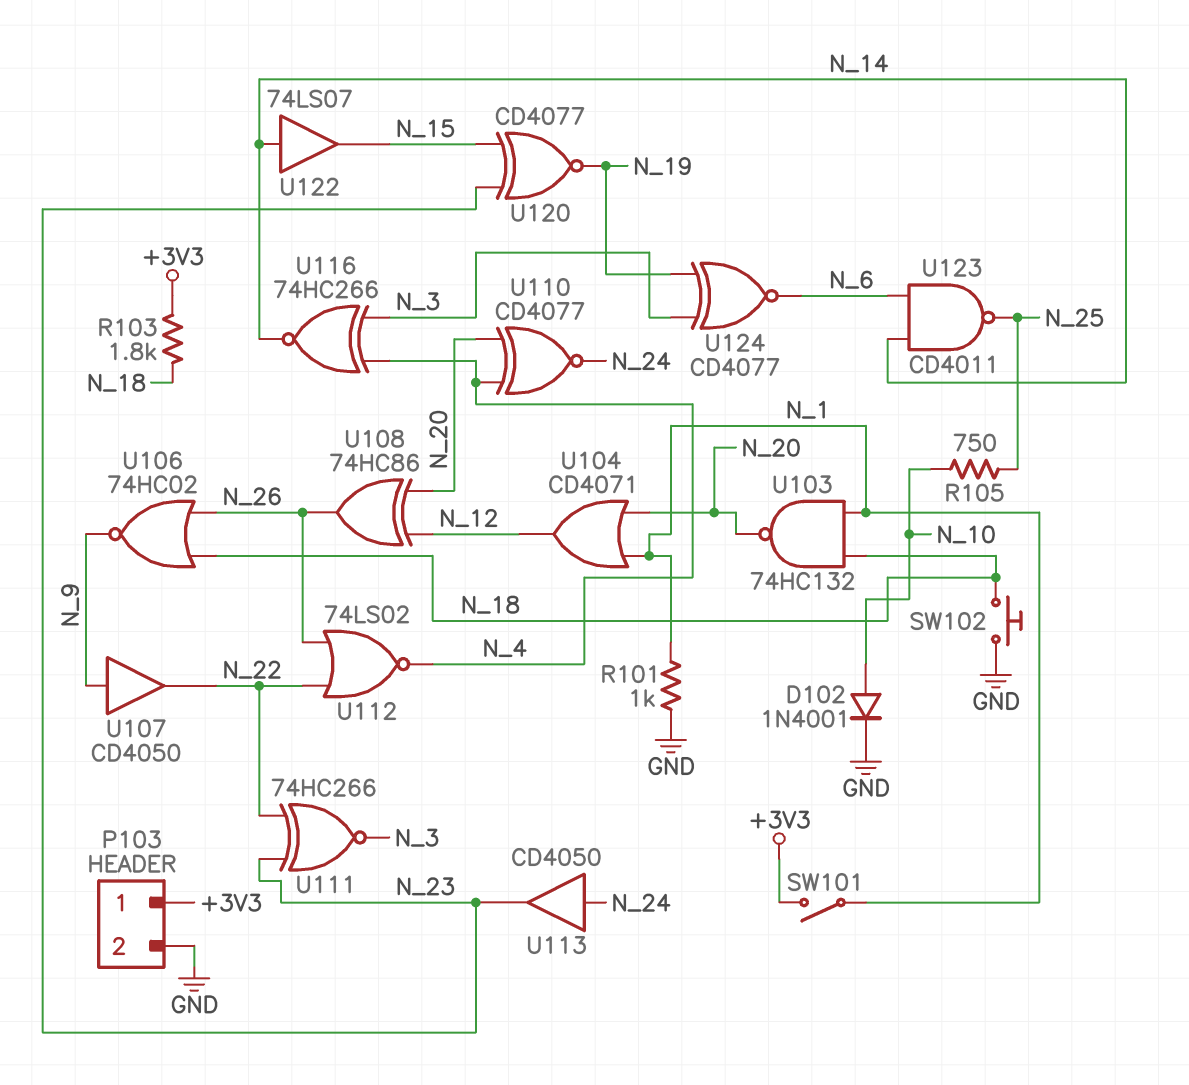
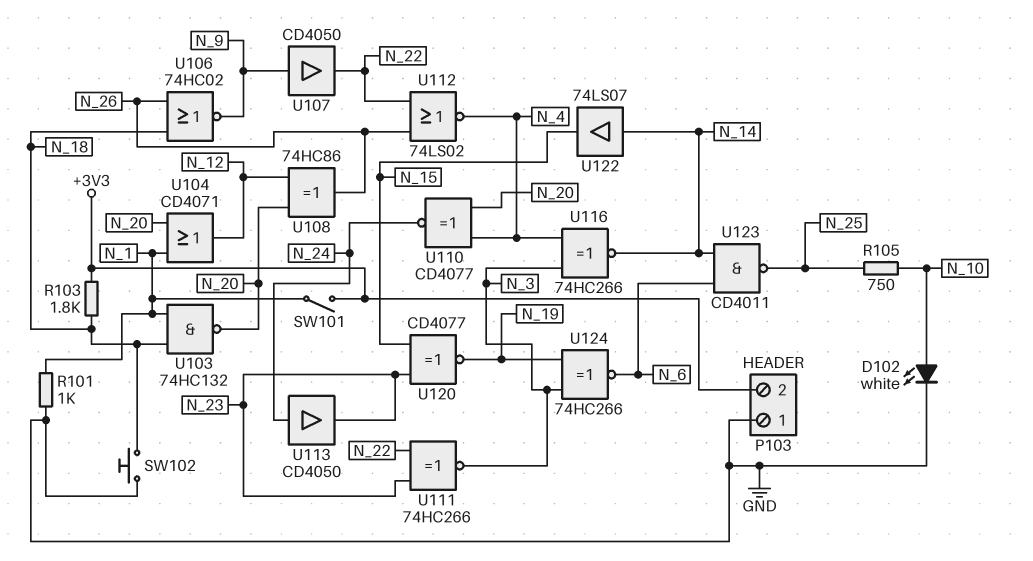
D102: diode 1N4001 (A N_10, K GND) -> LED white (A N_10, K GND)
P103 pin 1: +3V3 -> GND
P103 pin 2: GND -> +3V3
U124: XNOR CD4077 (in N_3, in N_19, out N_6) -> XNOR 74HC266 (in N_3, in N_19, out N_6)

